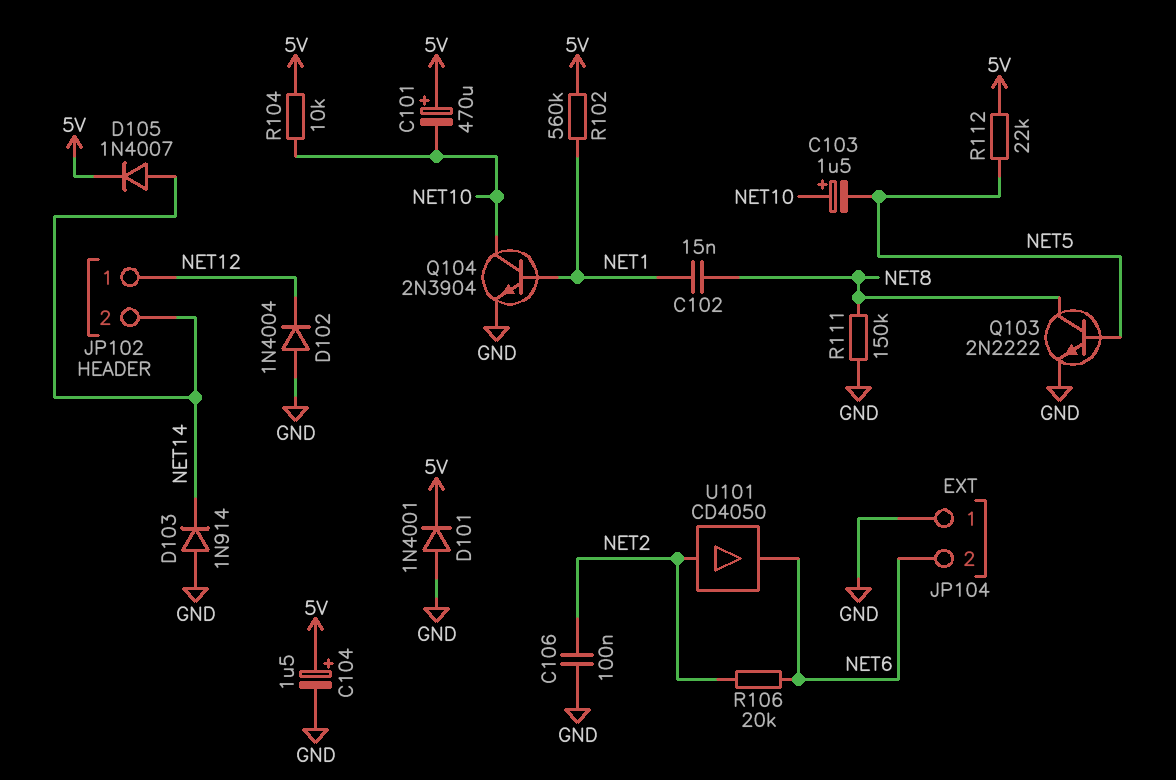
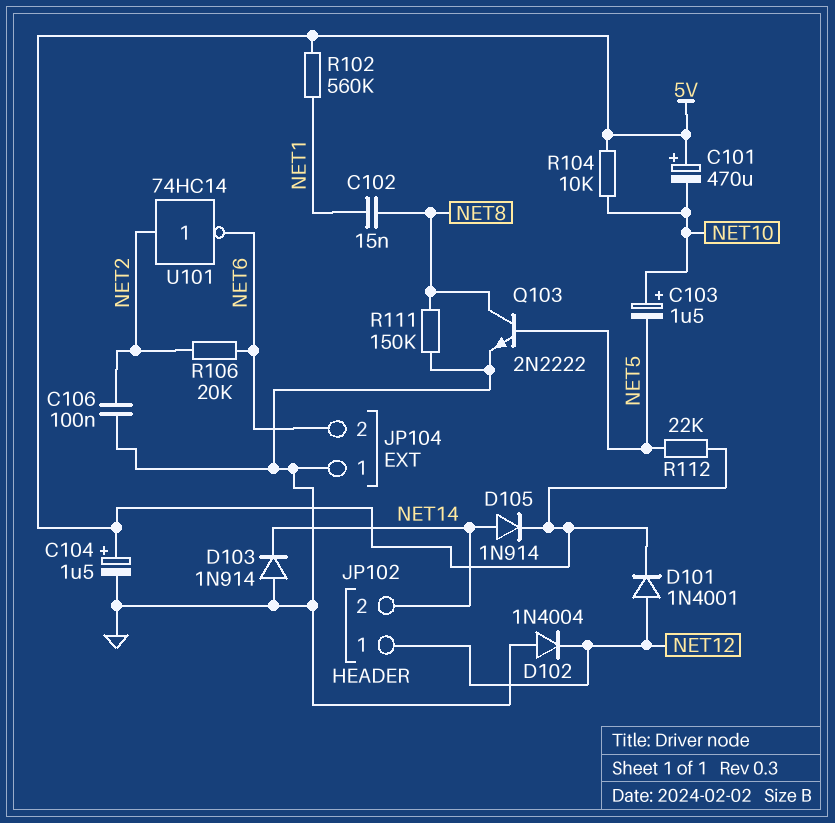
D101: diode 1N4001 (A GND, K 5V) -> diode 1N4001 (A NET12, K 5V)
D105: diode 1N4007 (A NET14, K 5V) -> diode 1N914 (A NET14, K 5V)
Q104: NPN 2N3904 (B NET1, C NET10, E GND) -> none
U101: buffer CD4050 (in NET2, out NET6) -> NOT 74HC14 (in NET2, out NET6)

